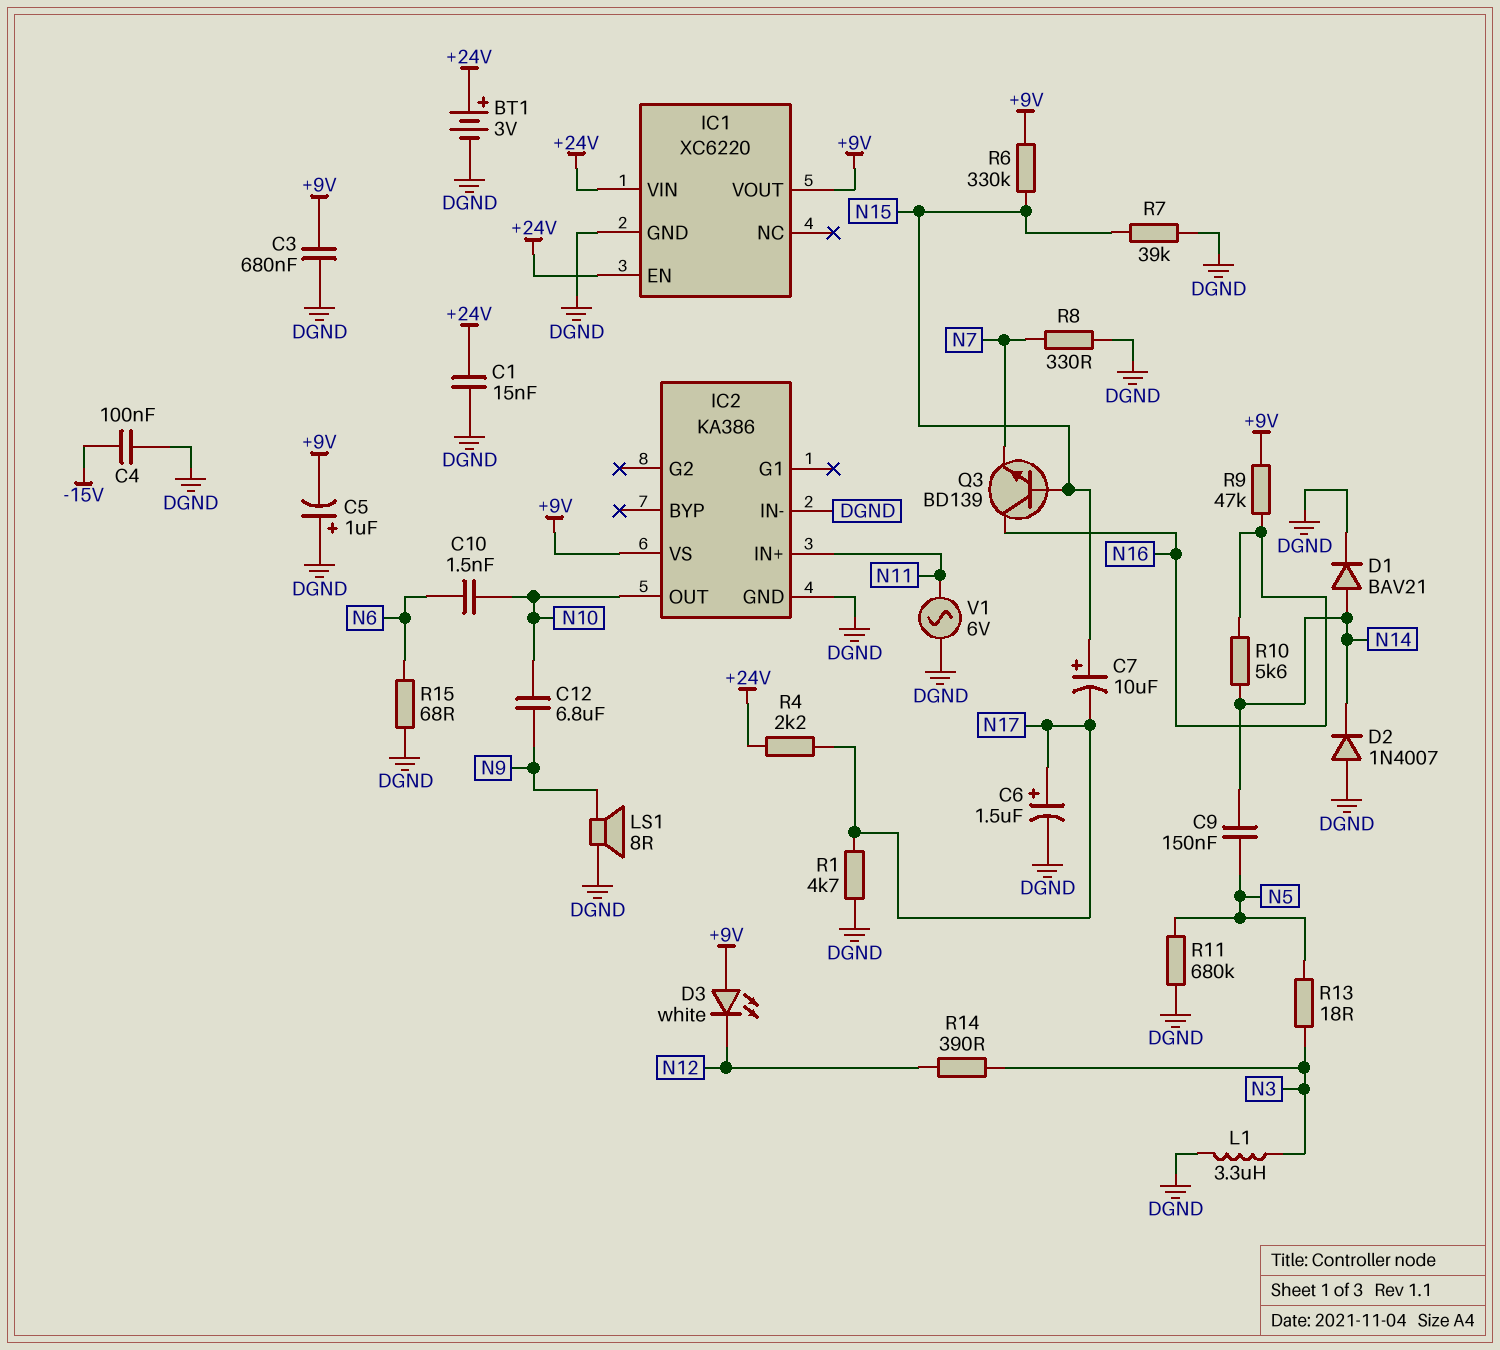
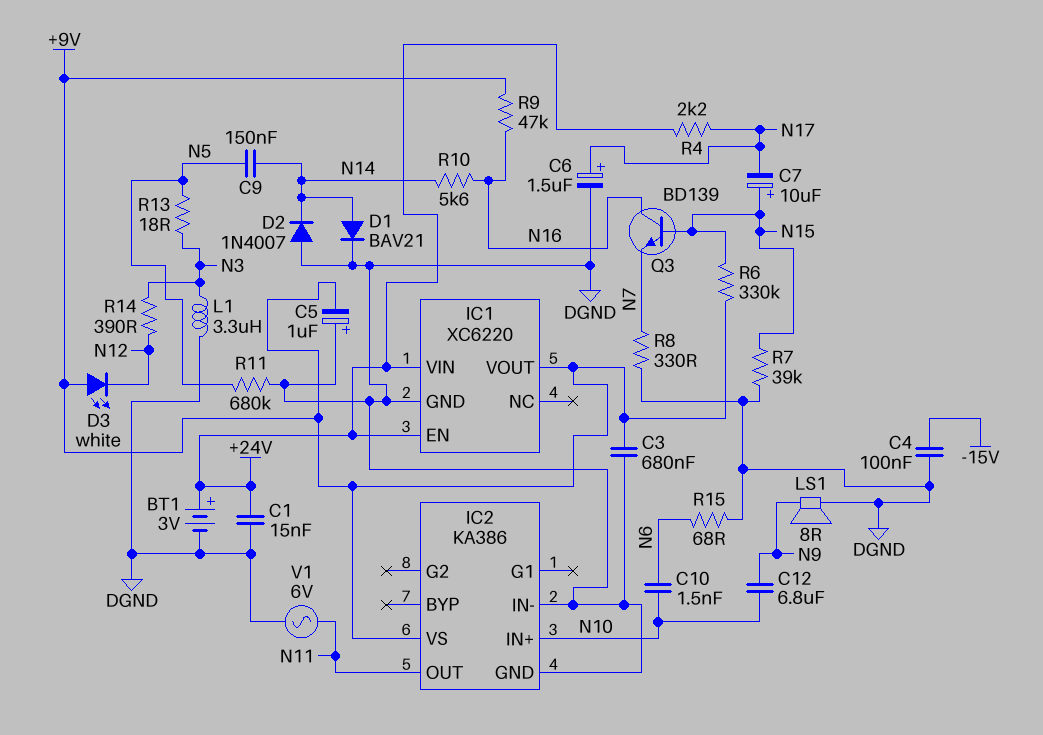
IC2 pin IN+: N11 -> N10
IC2 pin OUT: N10 -> N11
R1: 4.7k (DGND, N17) -> none

